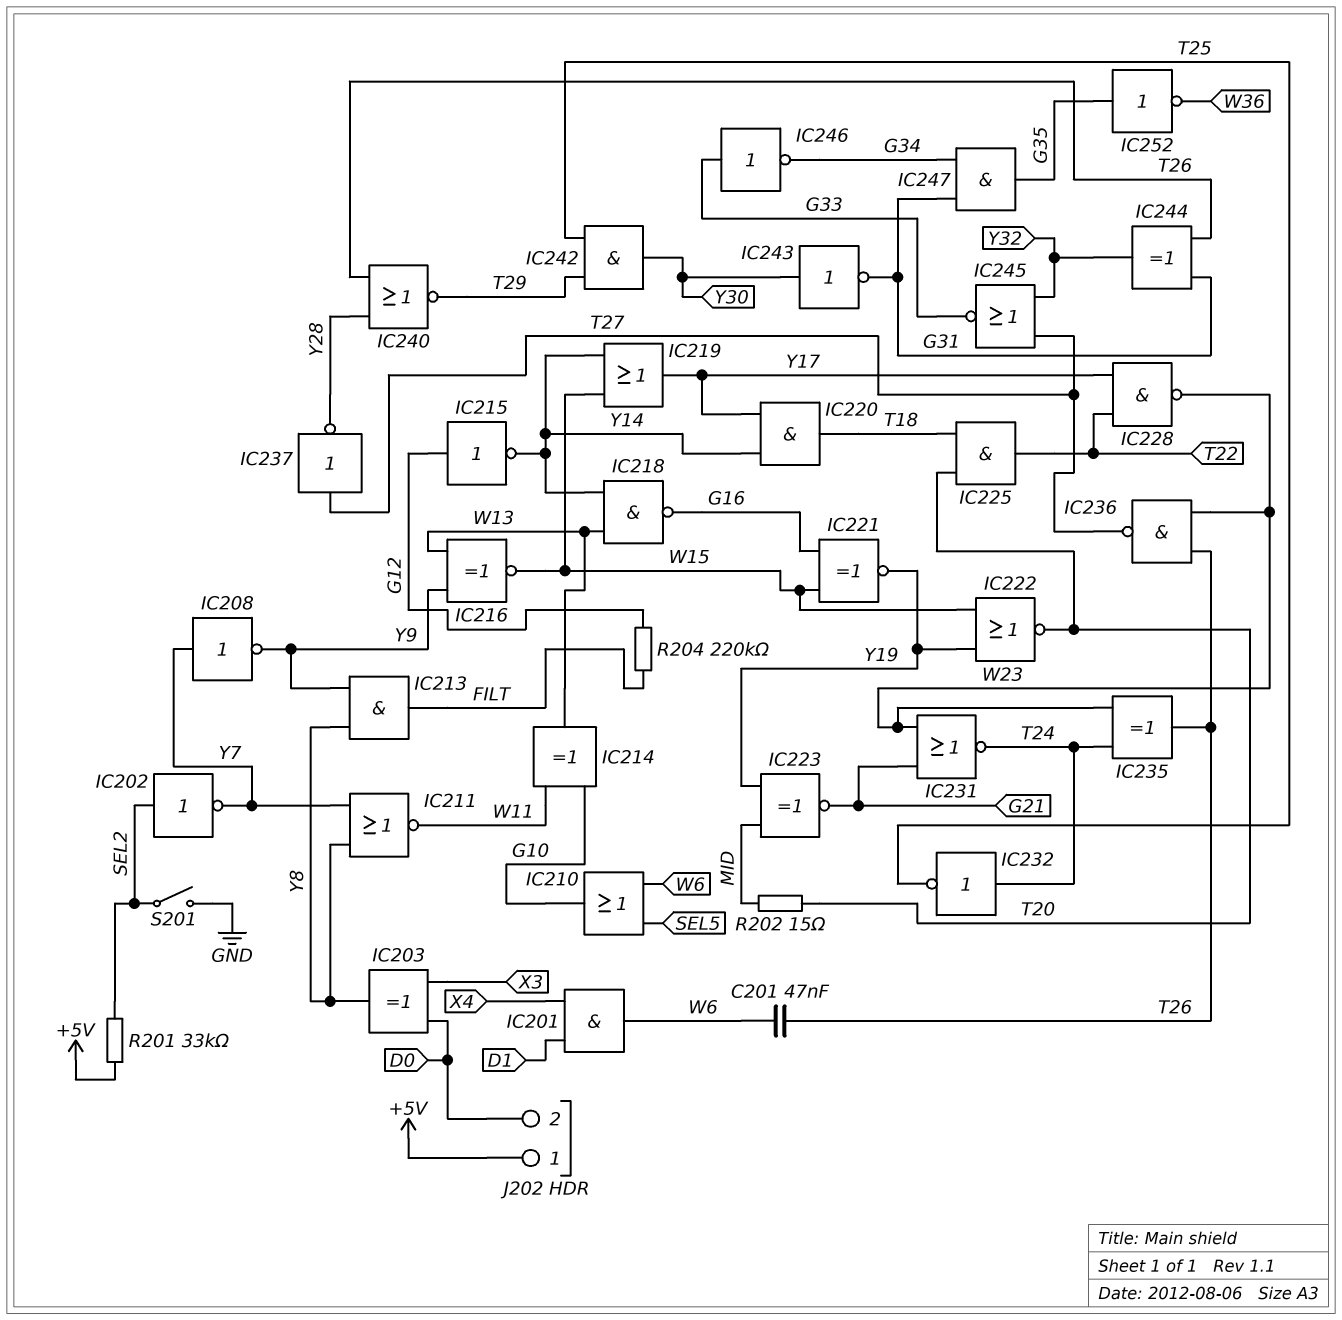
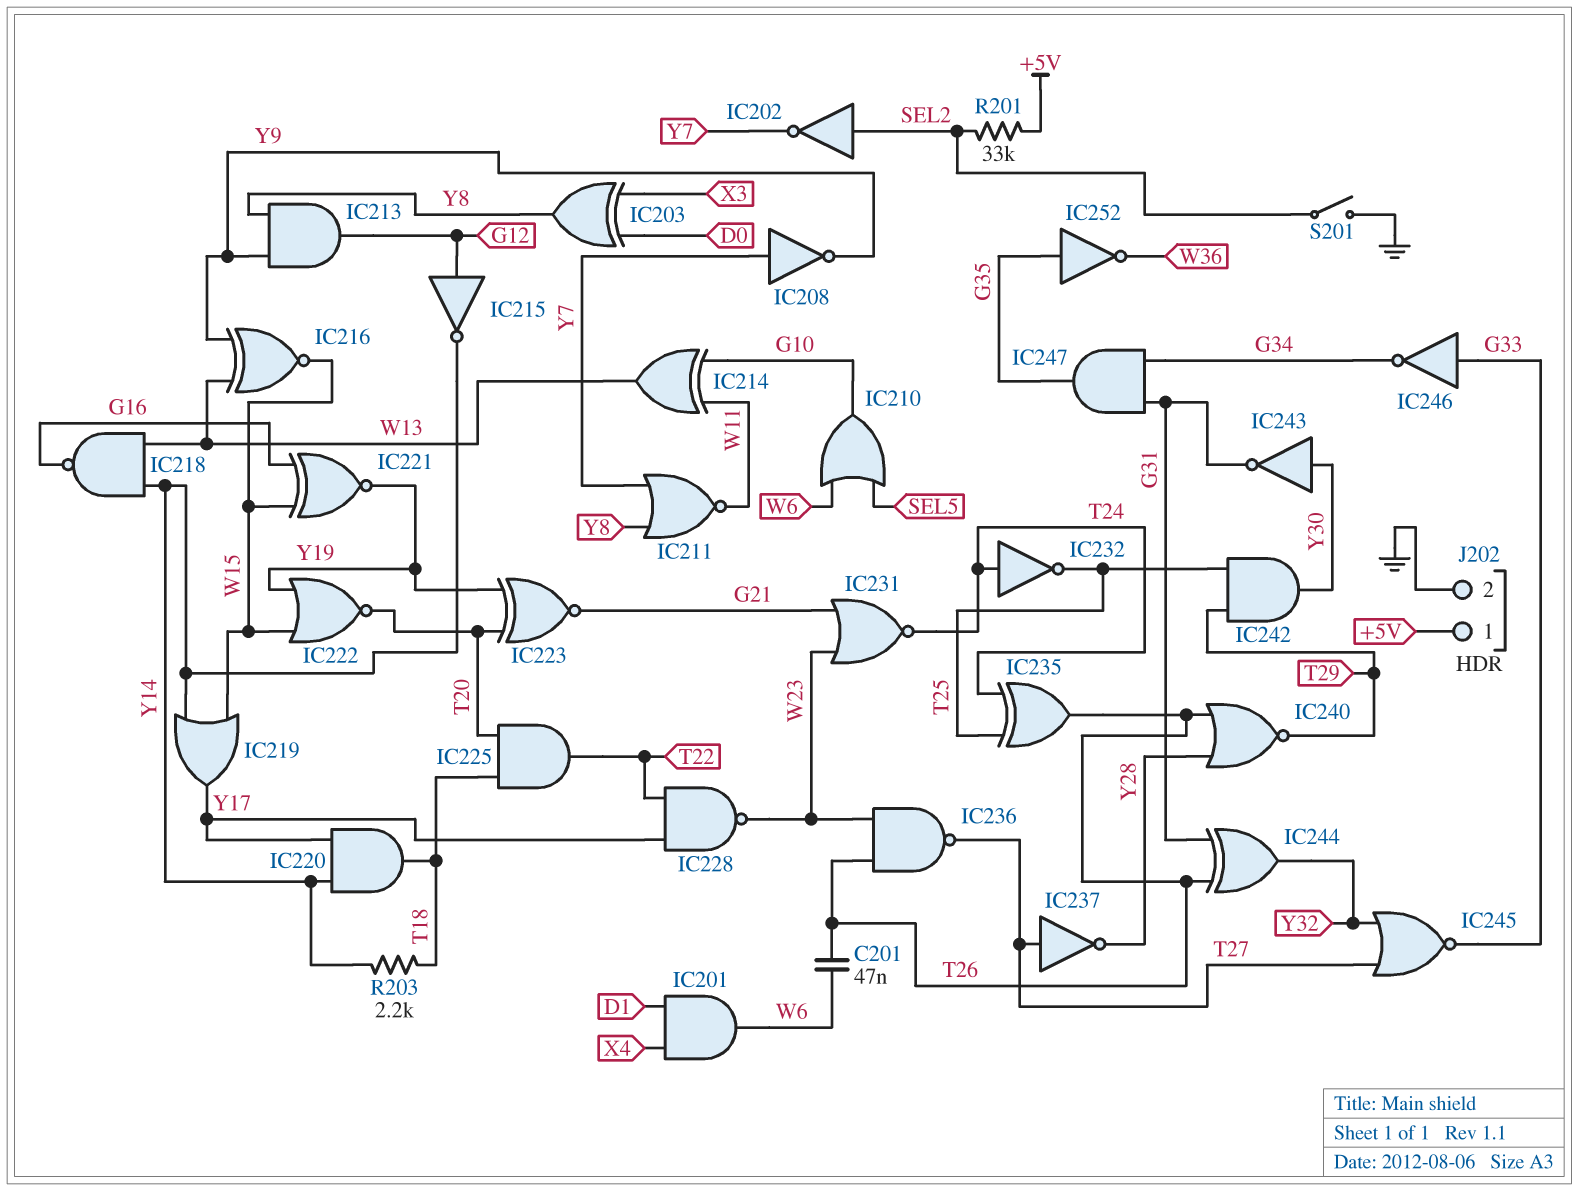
IC213: AND (in Y8, in Y9, out FILT) -> AND (in Y8, in Y9, out G12)
IC223: XNOR (in MID, in Y19, out G21) -> XNOR (in T20, in Y19, out G21)
IC235: XOR (in T24, in W23, out T26) -> XOR (in T24, in T25, out T26)
J202 pin 2: D0 -> GND
R202: 15 (MID, T20) -> none
R203: none -> 2.2k (T18, Y14)
R204: 220k (FILT, G12) -> none

